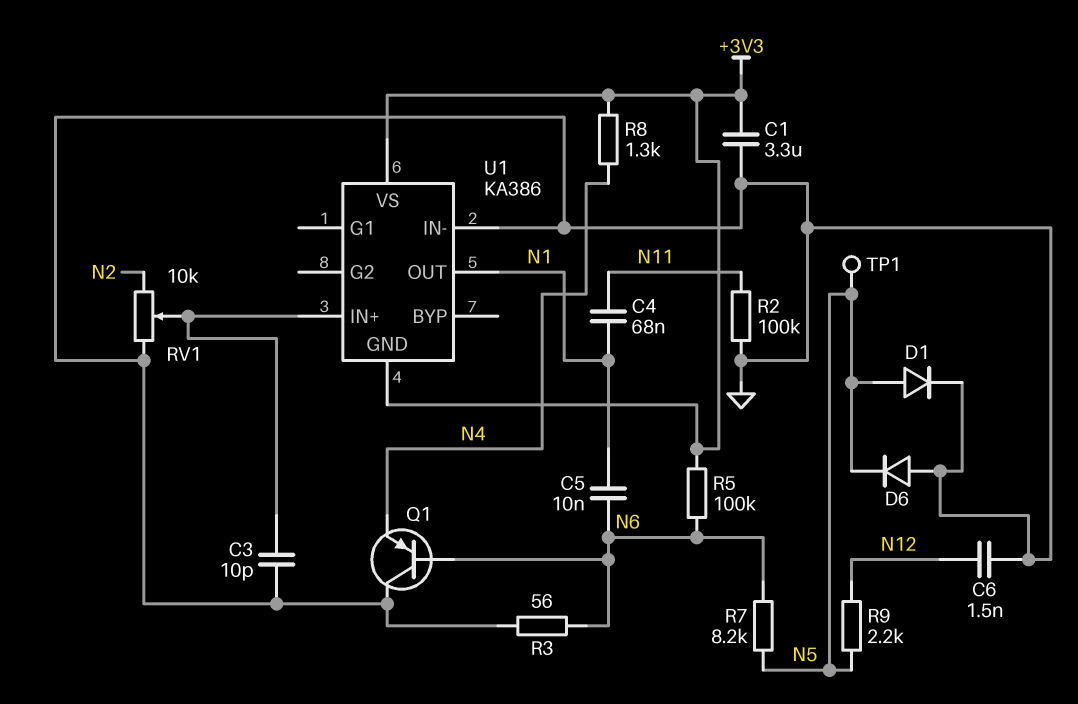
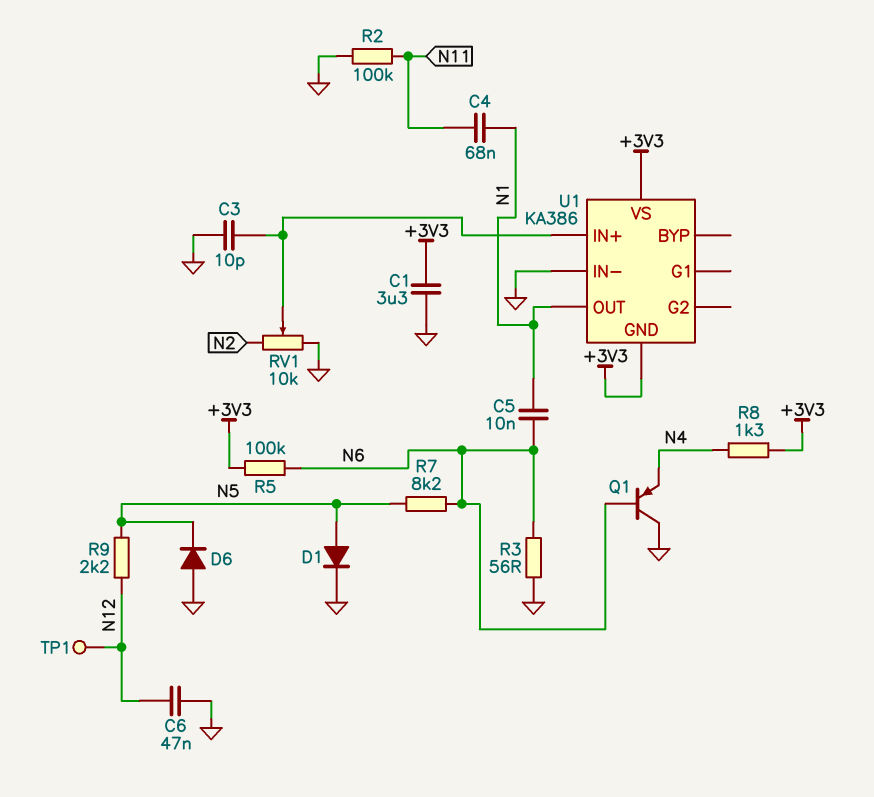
C6: 1.5nF (GND, N12) -> 47nF (GND, N12)
TP1: test point (N5) -> test point (N12)

